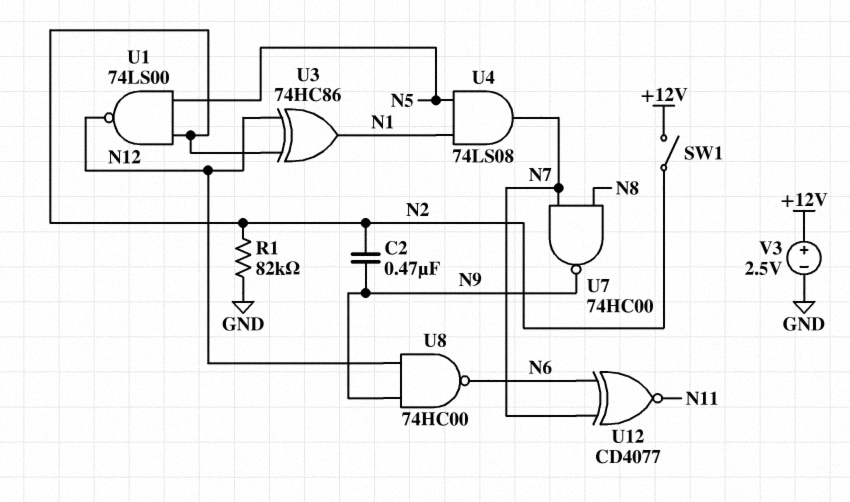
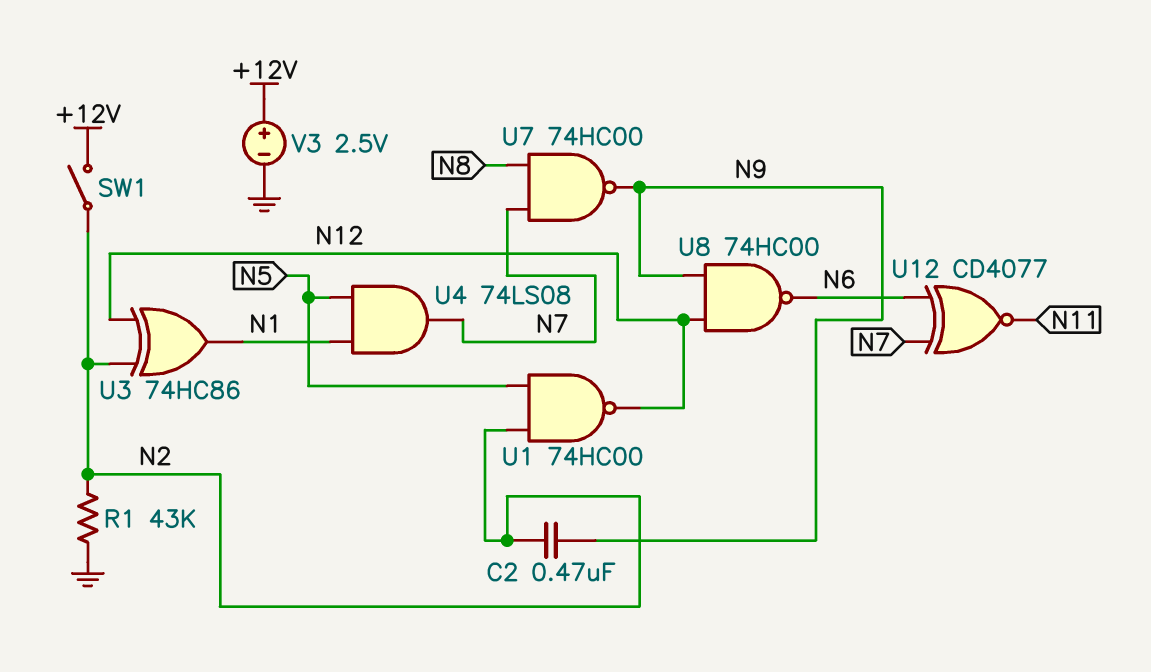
R1: 82k (GND, N2) -> 43k (GND, N2)
U1: NAND 74LS00 (in N2, in N5, out N12) -> NAND 74HC00 (in N2, in N5, out N12)

